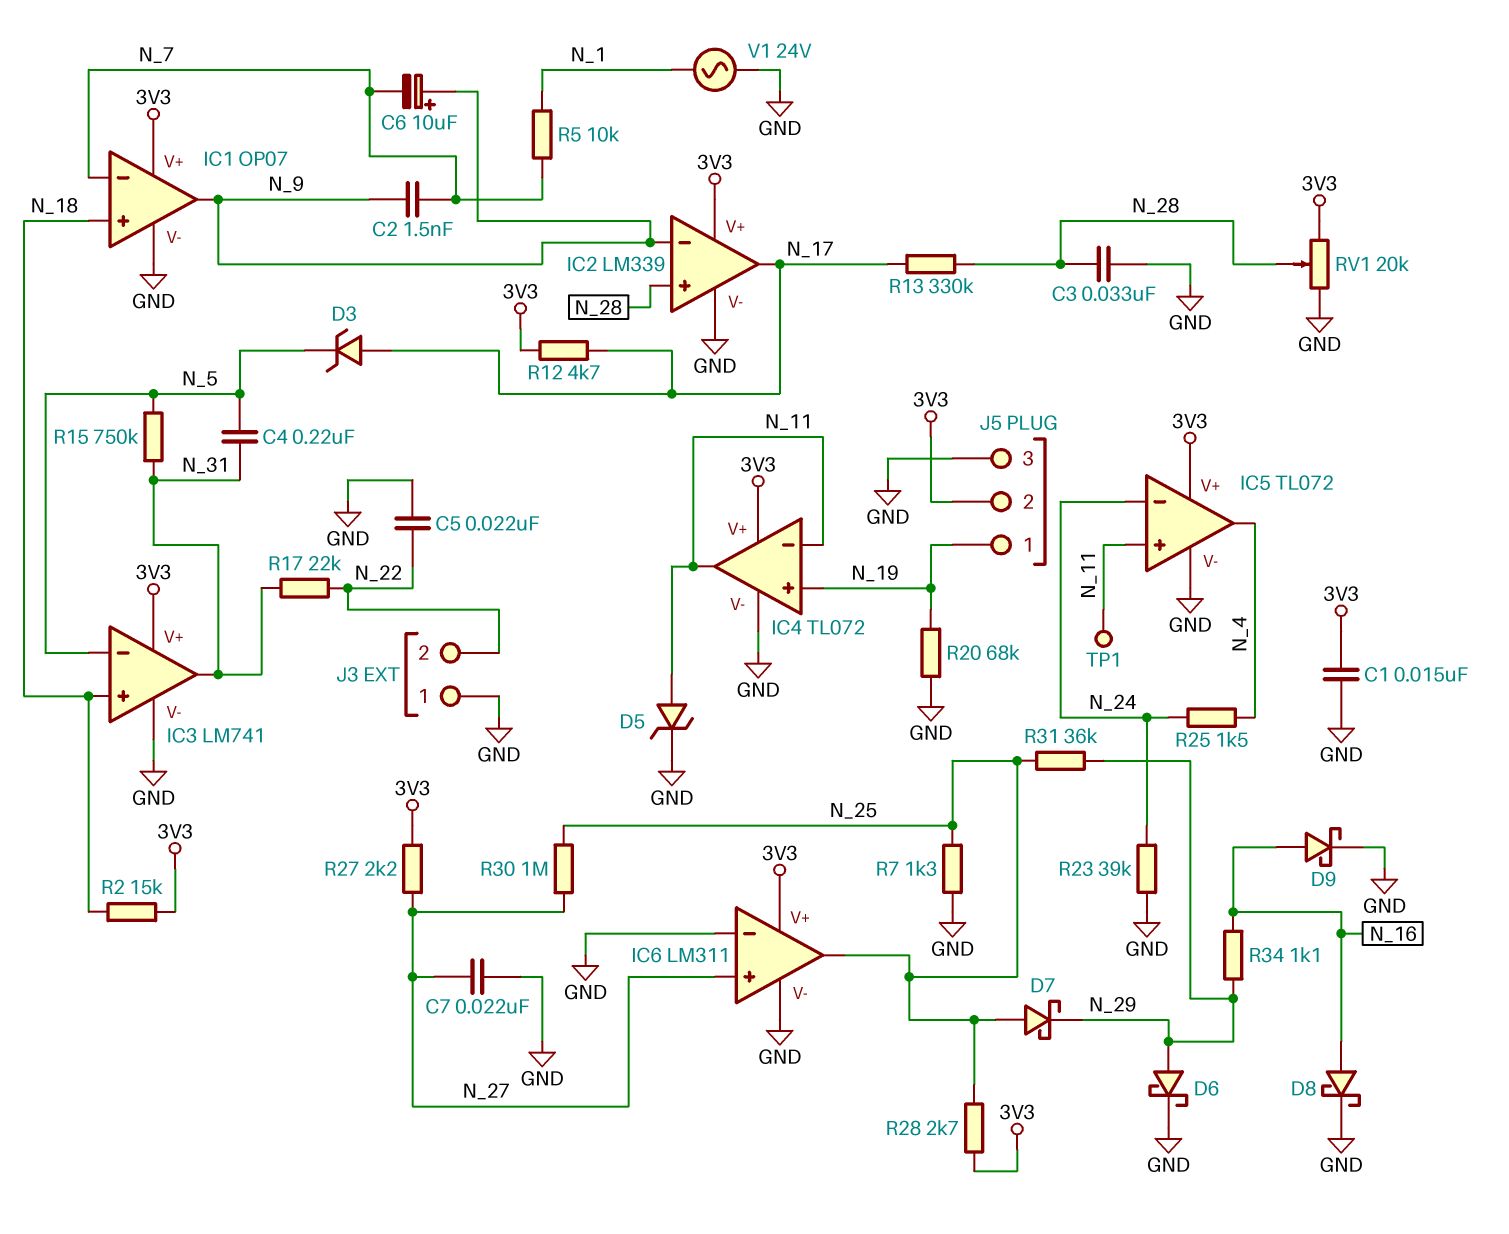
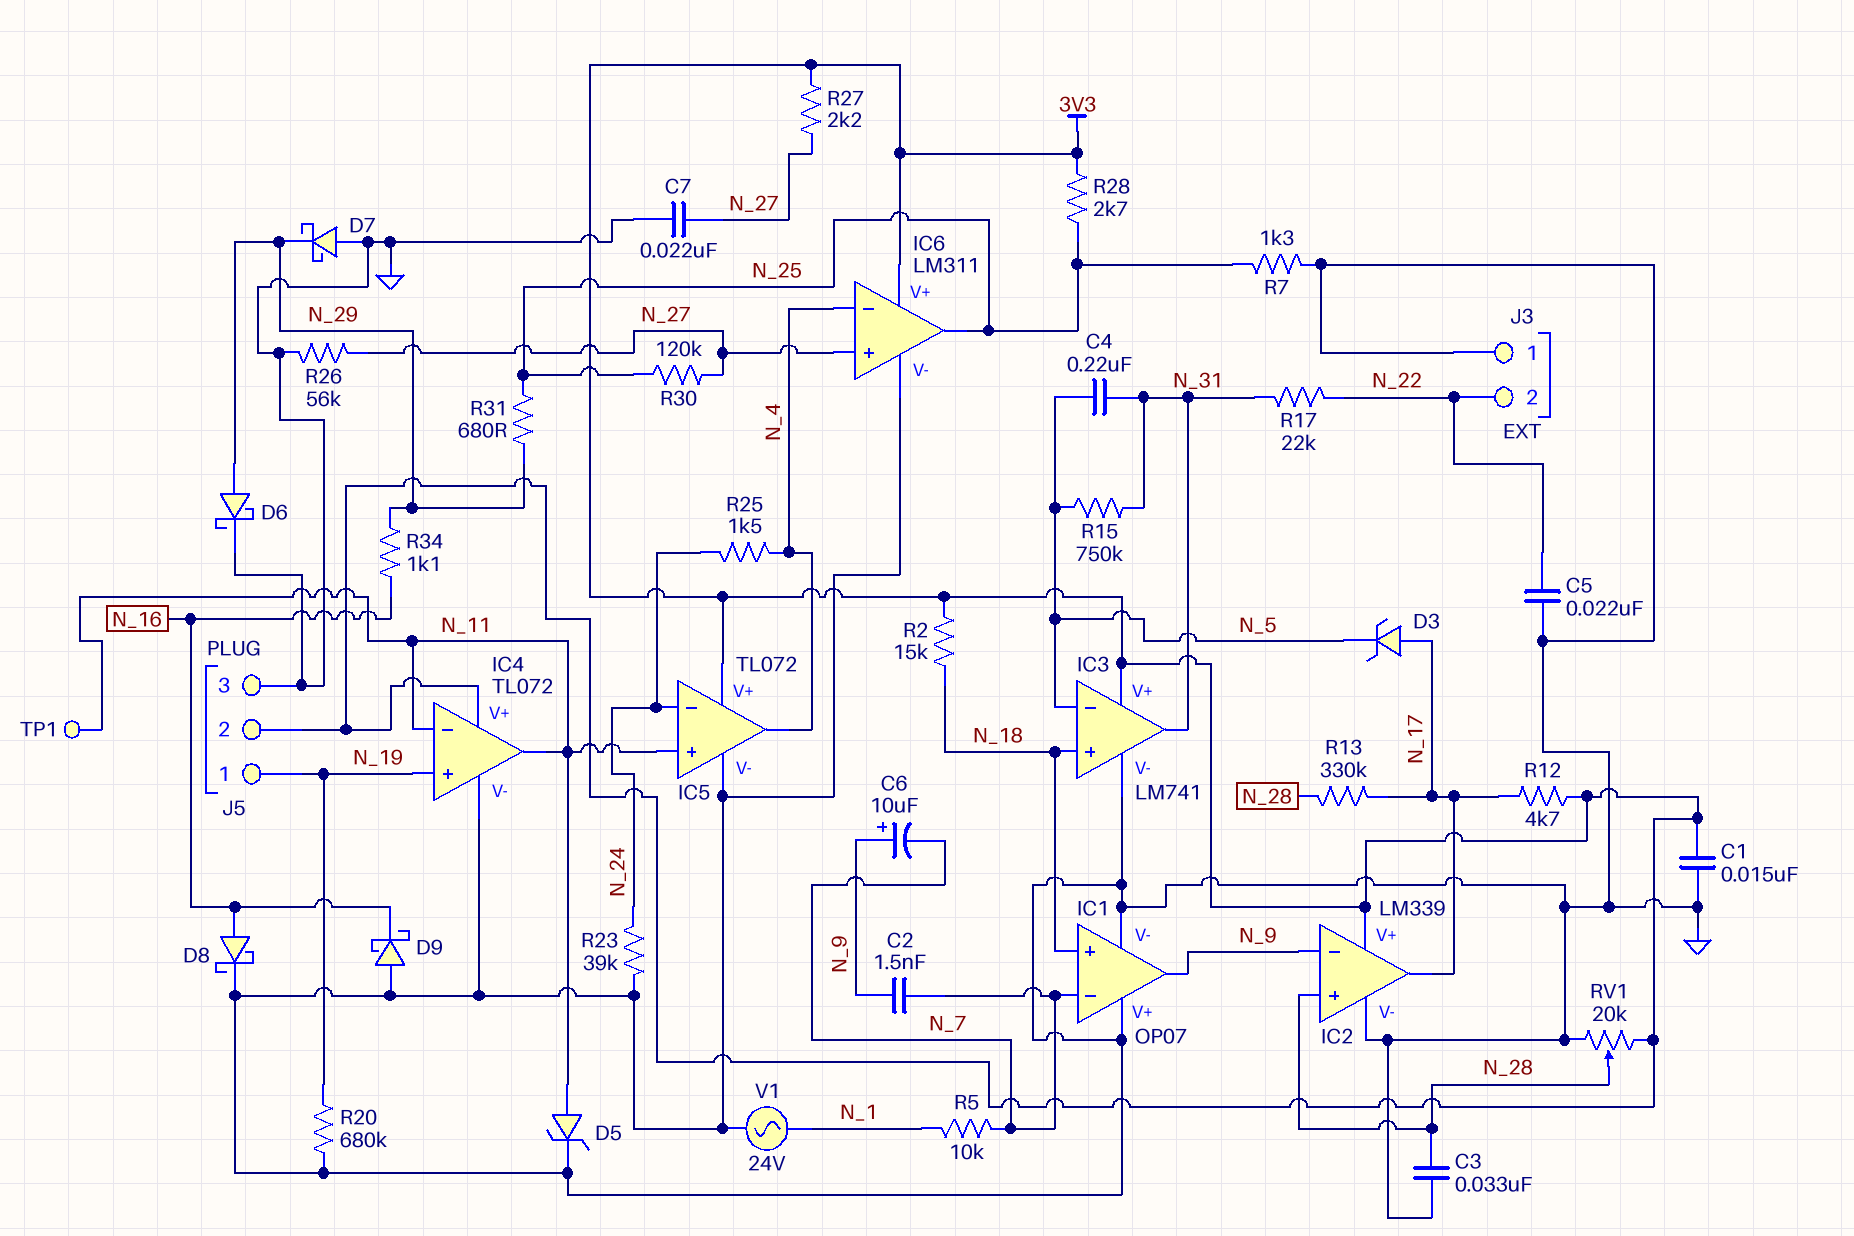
D7: schottky (A N_25, K N_29) -> schottky (A GND, K N_29)
D9: schottky (A N_16, K GND) -> schottky (A GND, K N_16)
IC1 pin V+: 3V3 -> GND
IC6 pin in-: GND -> N_4
R20: 68k (GND, N_19) -> 680k (GND, N_19)
R26: none -> 56k (GND, N_27)
R30: 1M (N_25, N_27) -> 120k (N_25, N_27)
R31: 36k (N_25, N_29) -> 680 (N_25, N_29)

